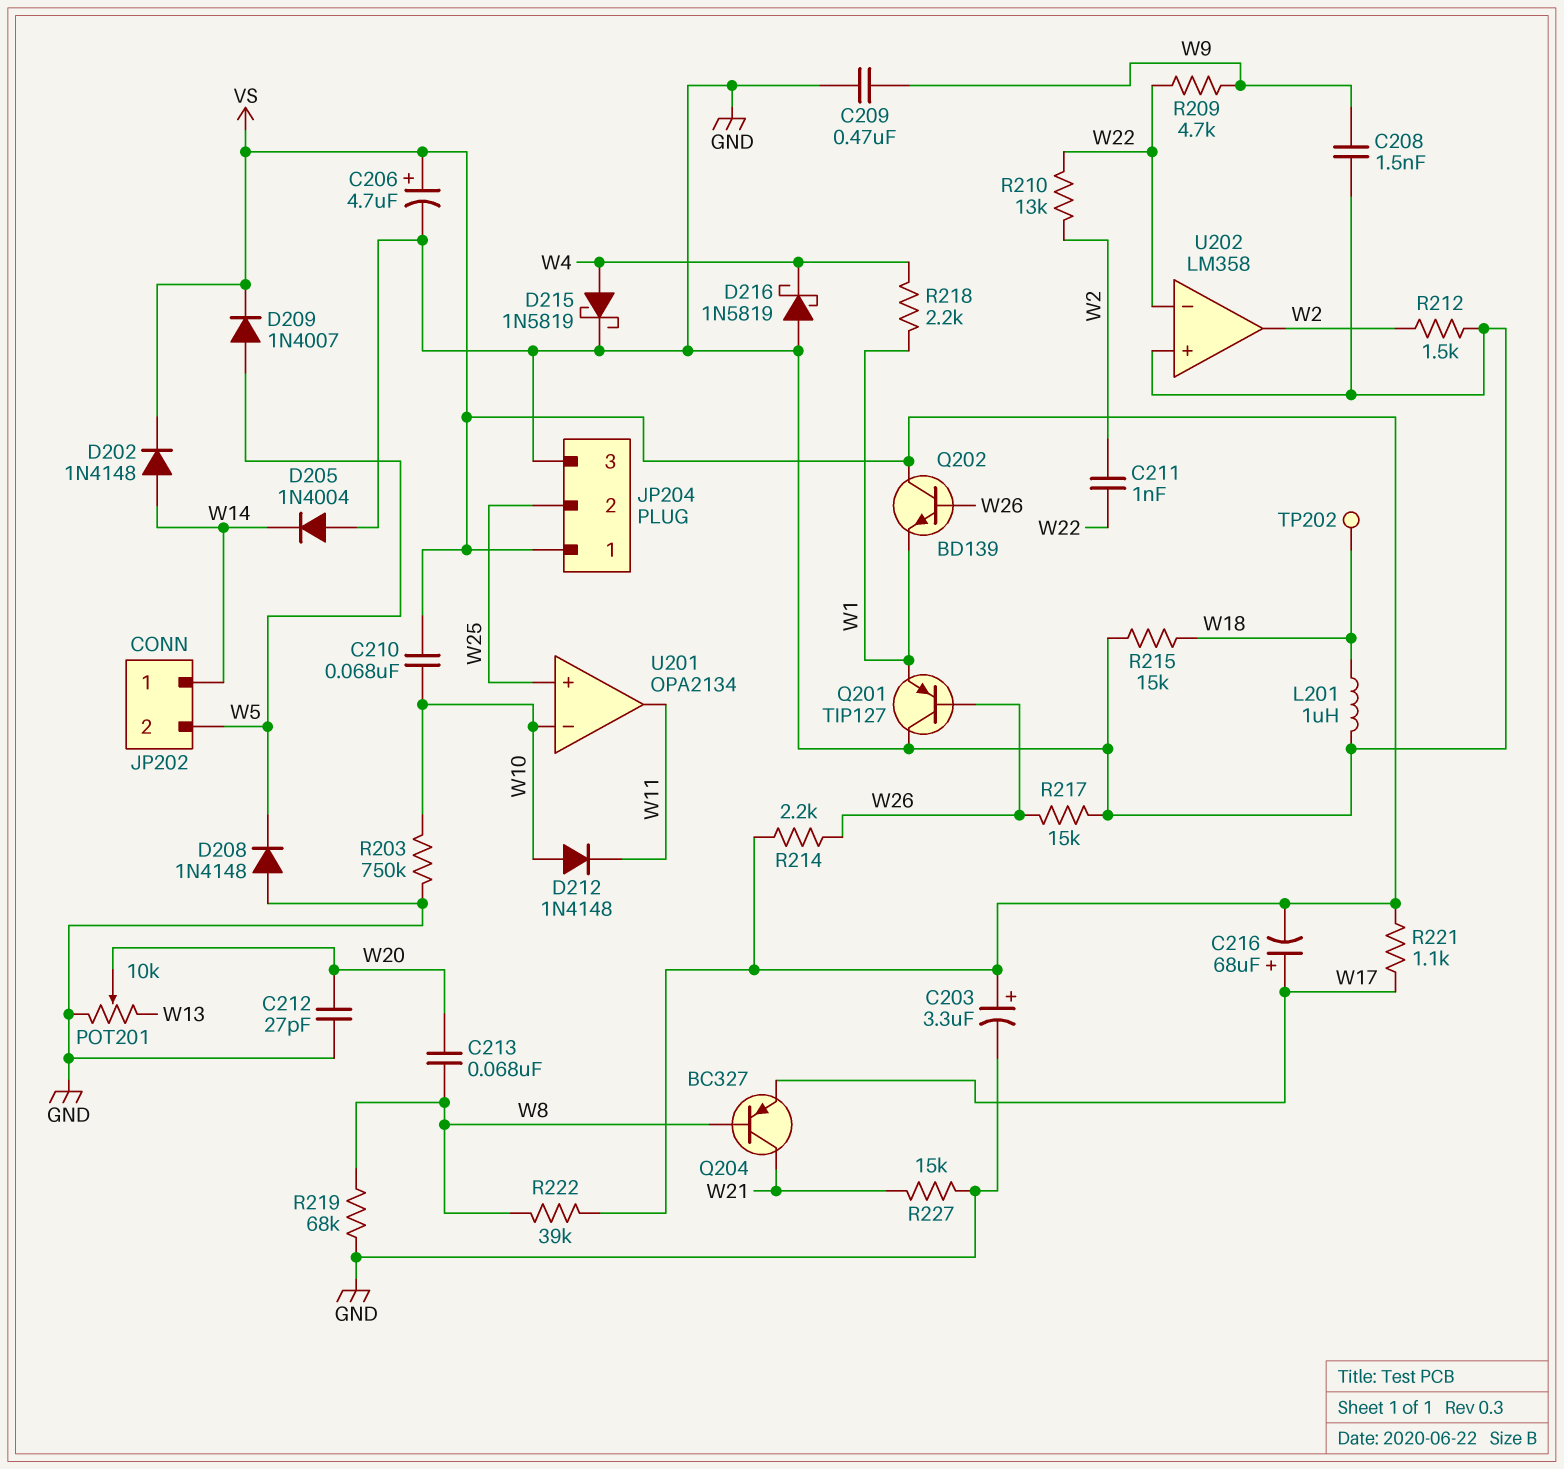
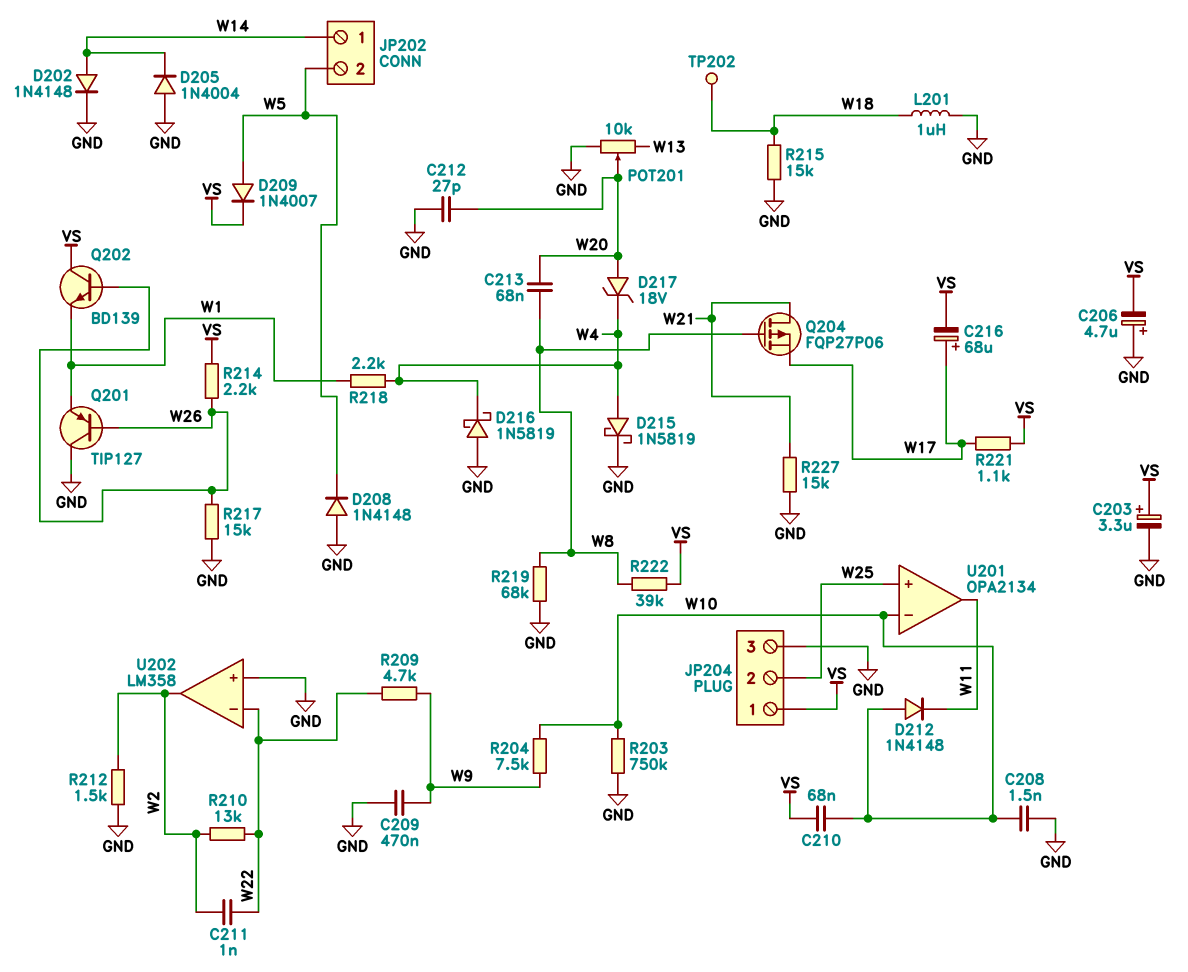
C206: 4.7uF (plus VS, minus GND) -> 4.7uF (plus GND, minus VS)
C208: 1.5nF (GND, W9) -> 1.5nF (GND, W10)
D202: diode 1N4148 (A W14, K VS) -> diode 1N4148 (A W14, K GND)
D217: none -> zener 18V (A W20, K W4)
Q204: PNP BC327 (B W8, C W21, E W17) -> PMOS FQP27P06 (G W8, D W21, S W17)
R204: none -> 7.5k (W9, W10)

